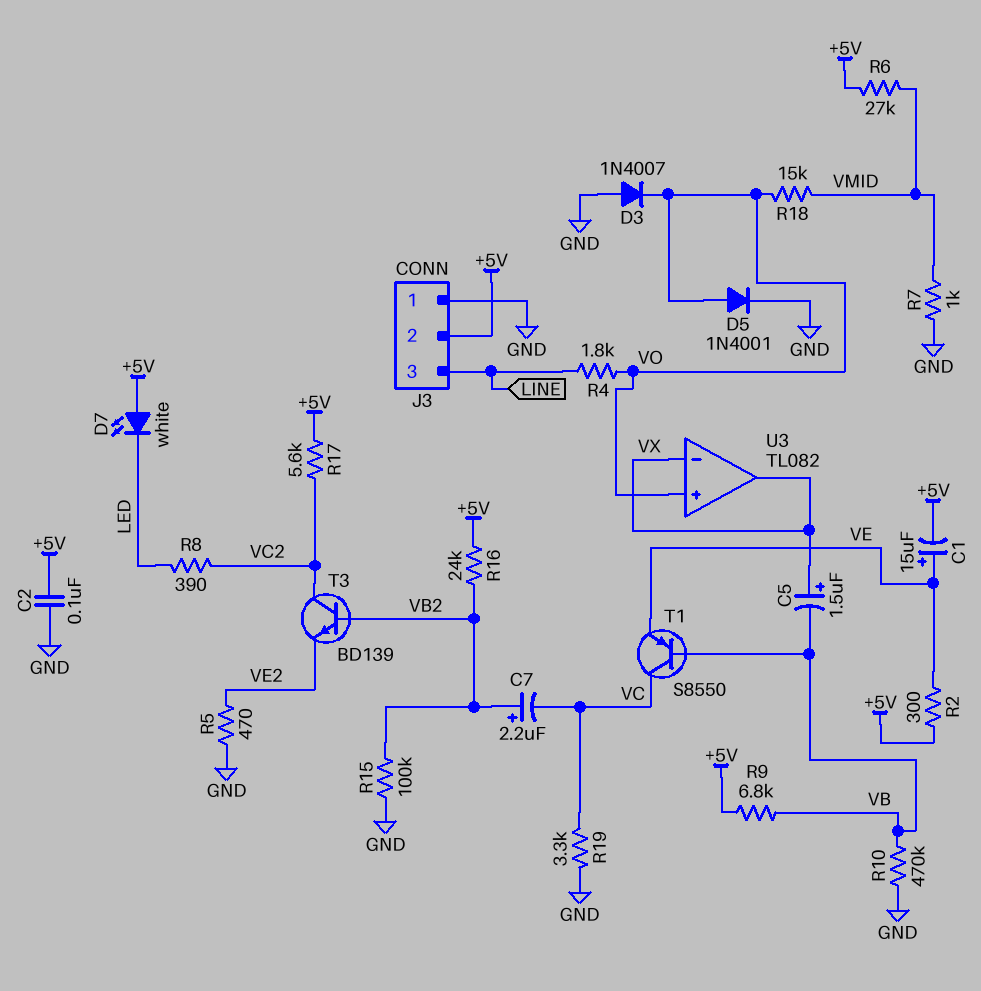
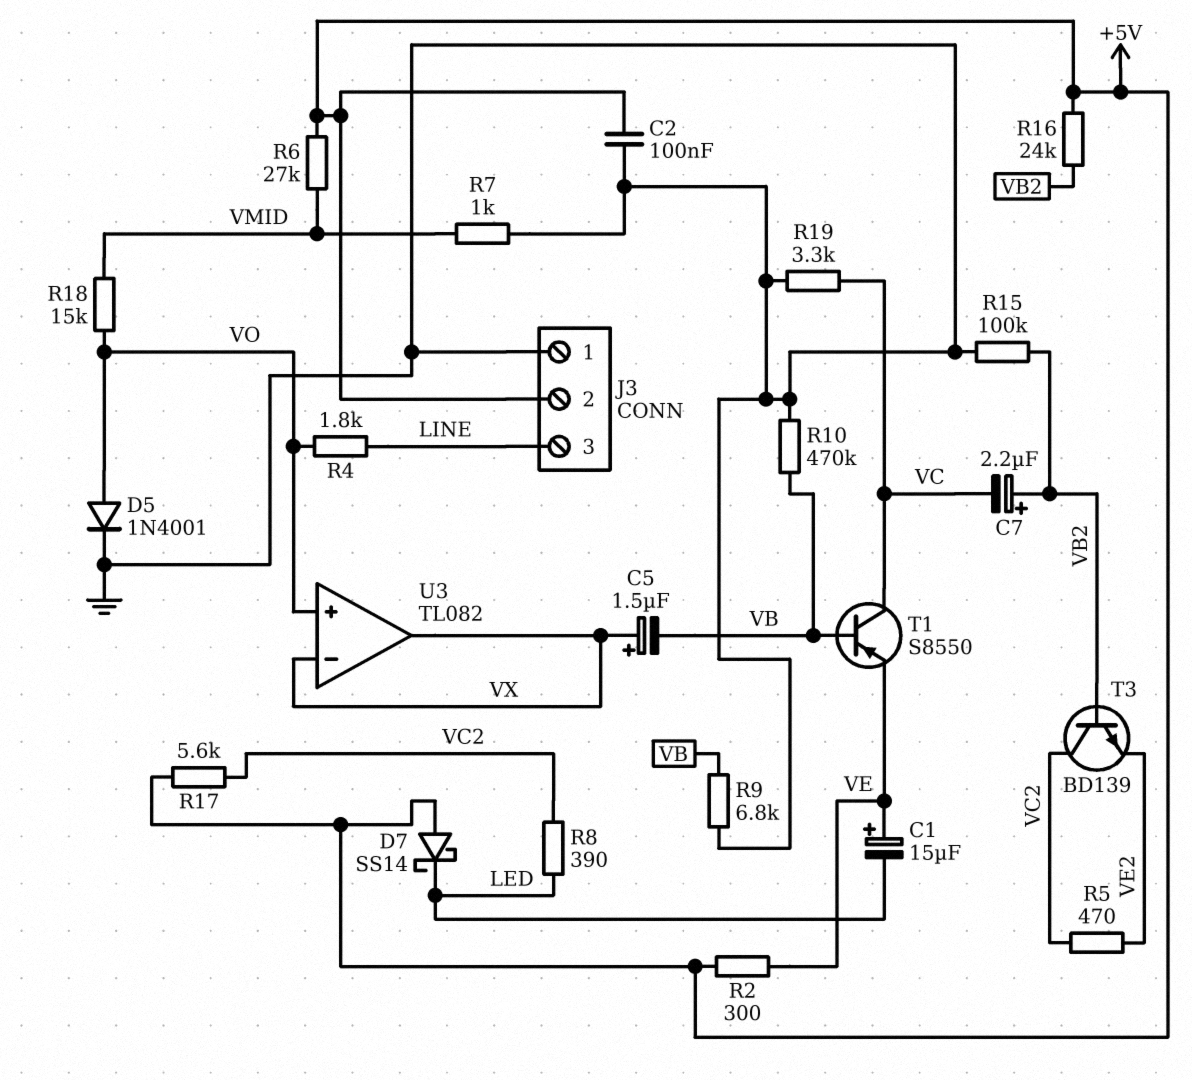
C1: 15uF (plus VE, minus +5V) -> 15uF (plus VE, minus LED)
D3: diode 1N4007 (A GND, K VO) -> none
D7: LED white (A +5V, K LED) -> schottky SS14 (A +5V, K LED)
R5: 470 (GND, VE2) -> 470 (VC2, VE2)
R9: 6.8k (+5V, VB) -> 6.8k (GND, VB)

